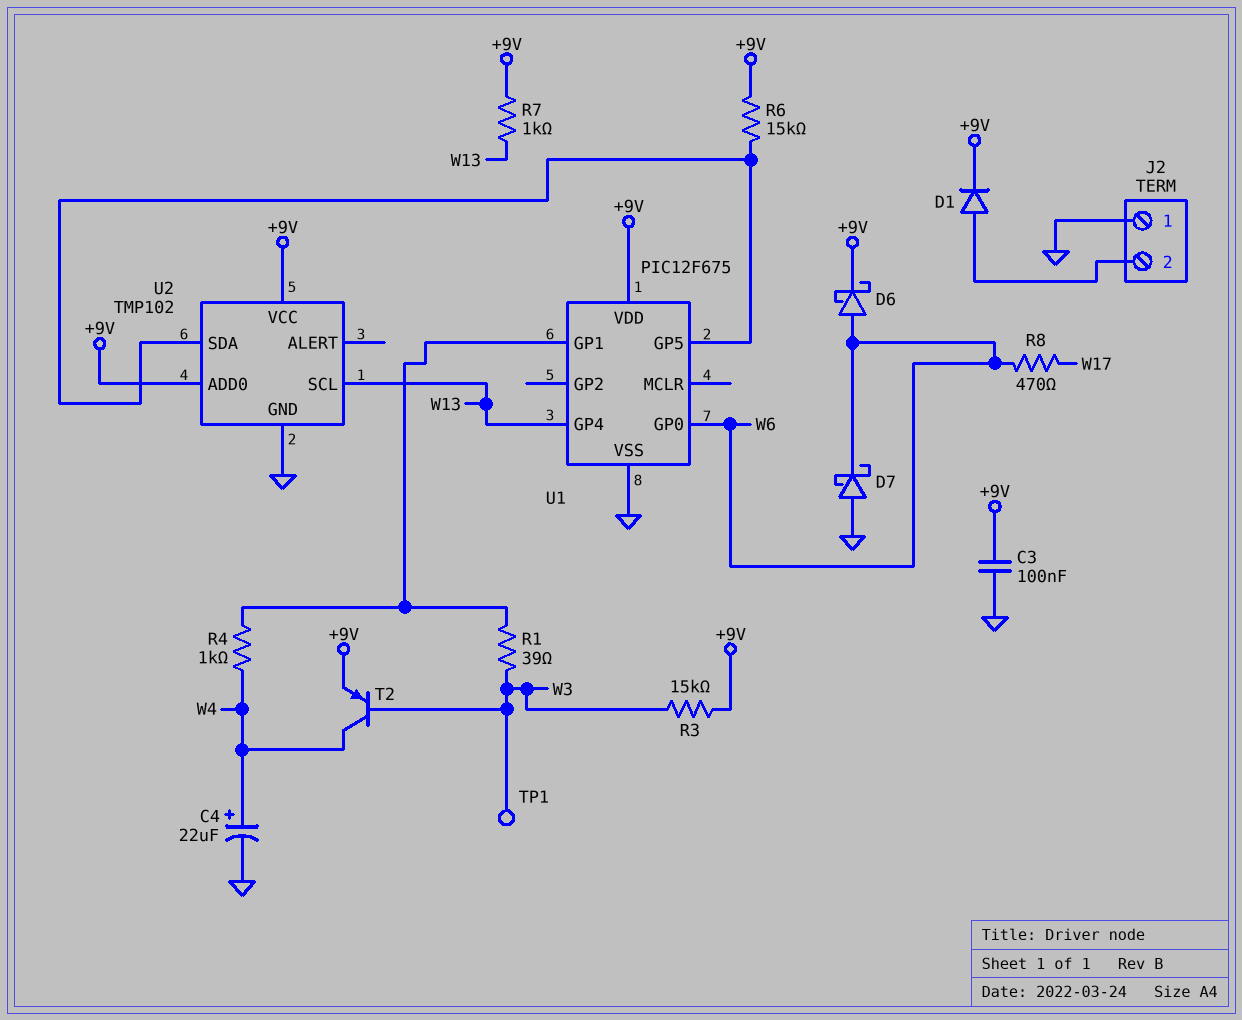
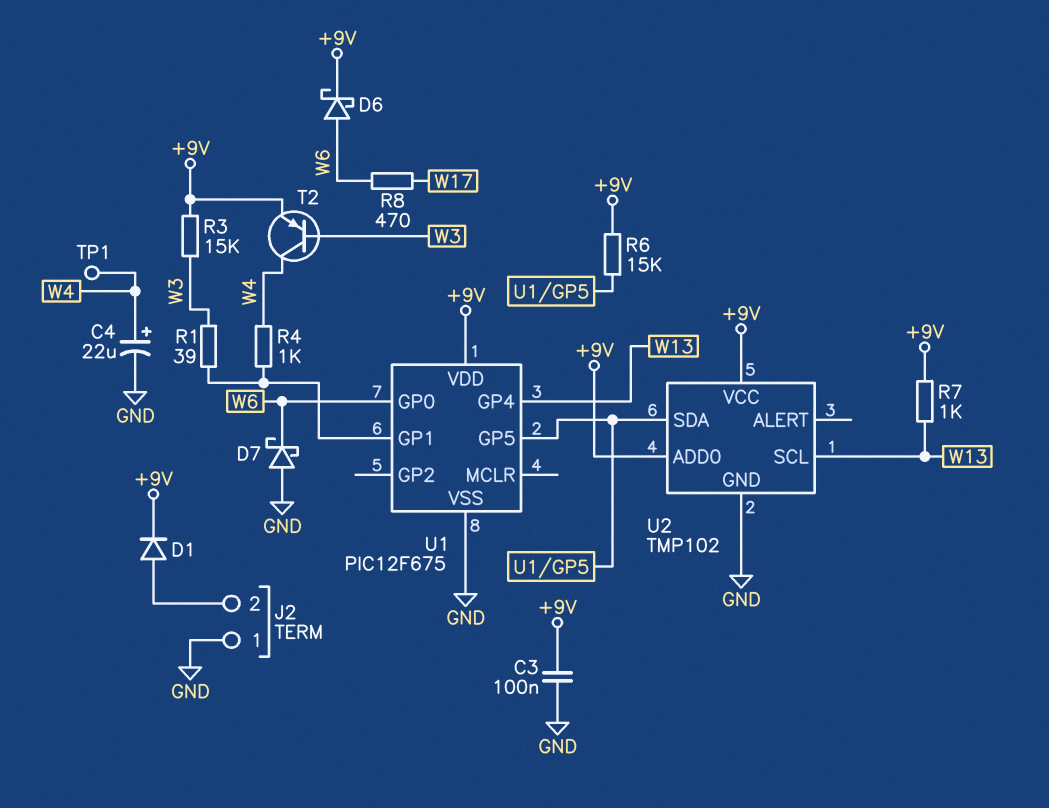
TP1: test point (W3) -> test point (W4)

